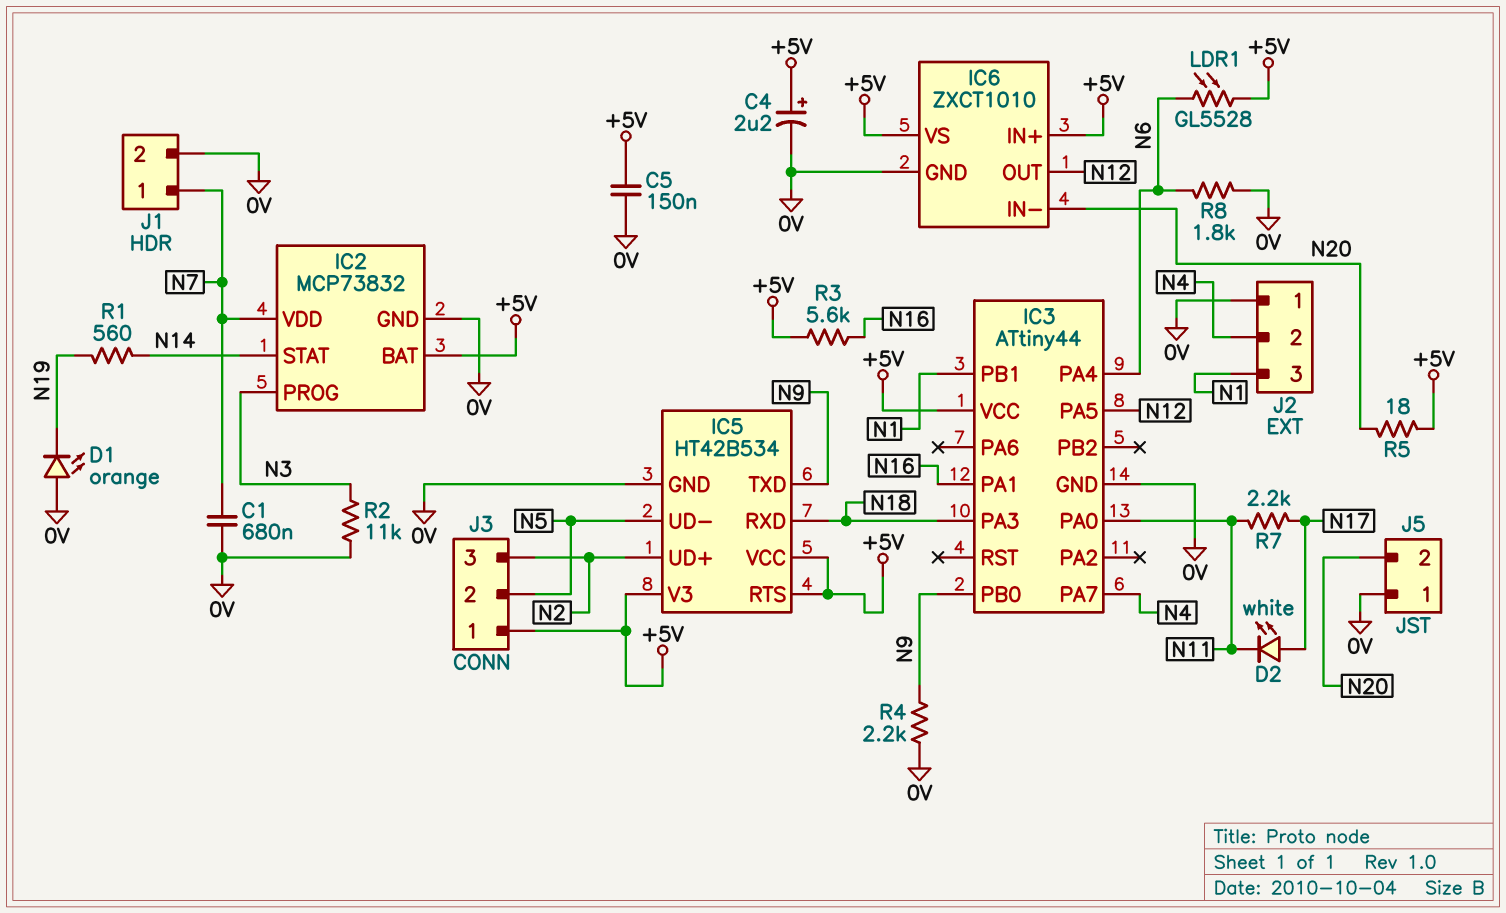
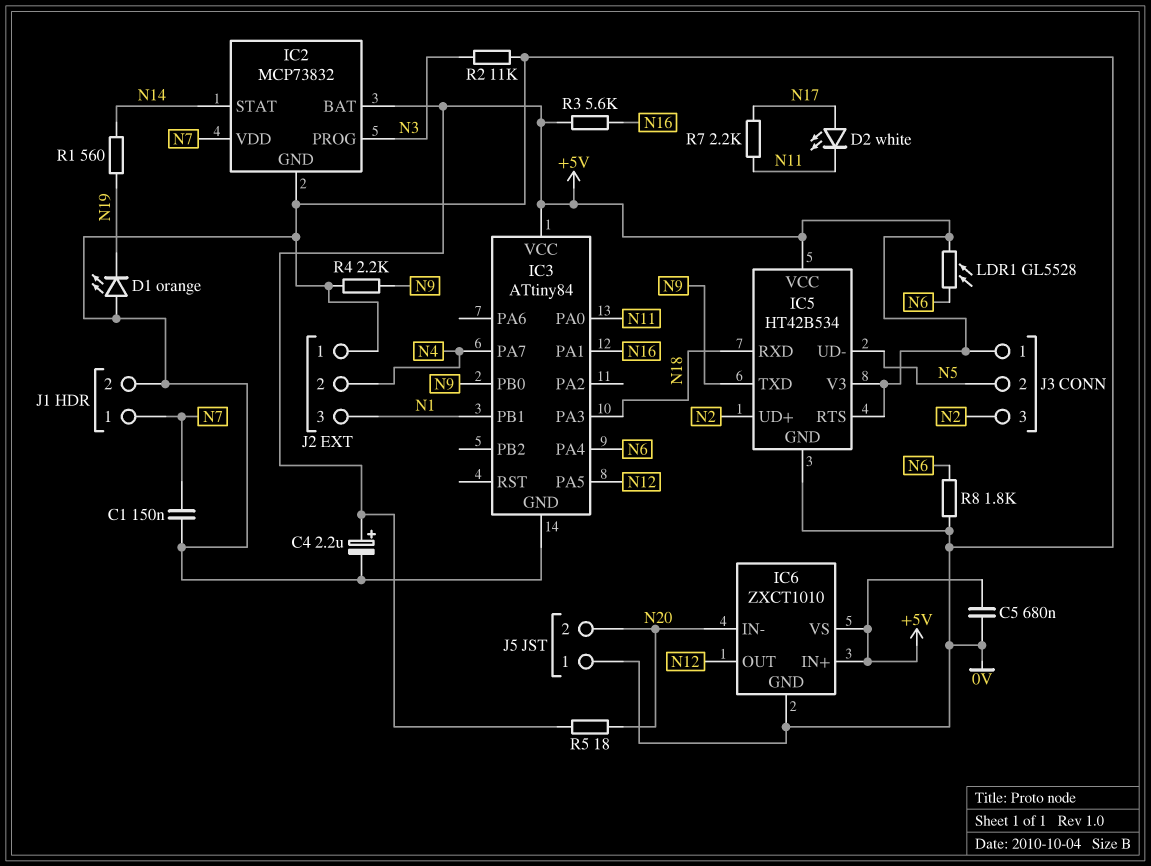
C1: 680nF (0V, N7) -> 150nF (0V, N7)
C5: 150nF (+5V, 0V) -> 680nF (+5V, 0V)
IC3: ATtiny44 -> ATtiny84

